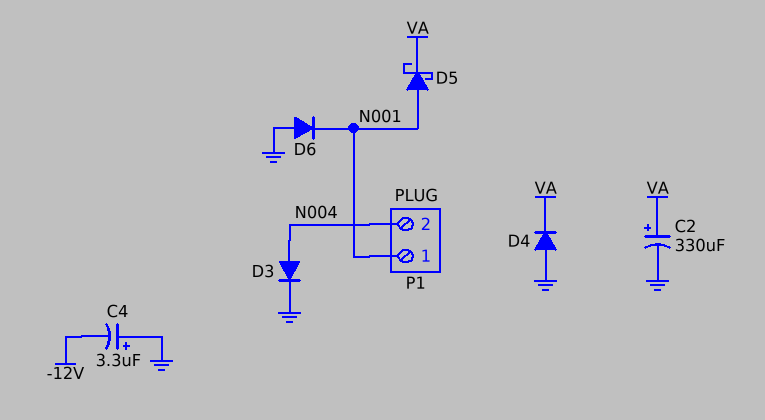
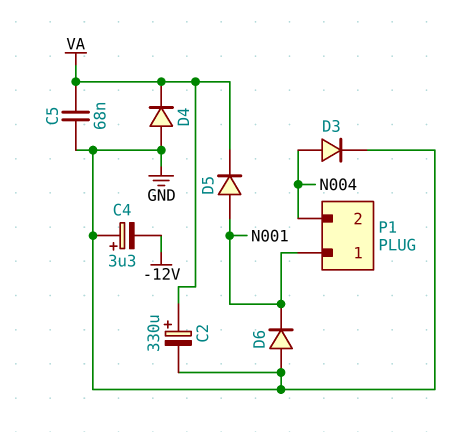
C5: none -> 68nF (GND, VA)
D5: schottky (A N001, K VA) -> diode (A N001, K VA)

